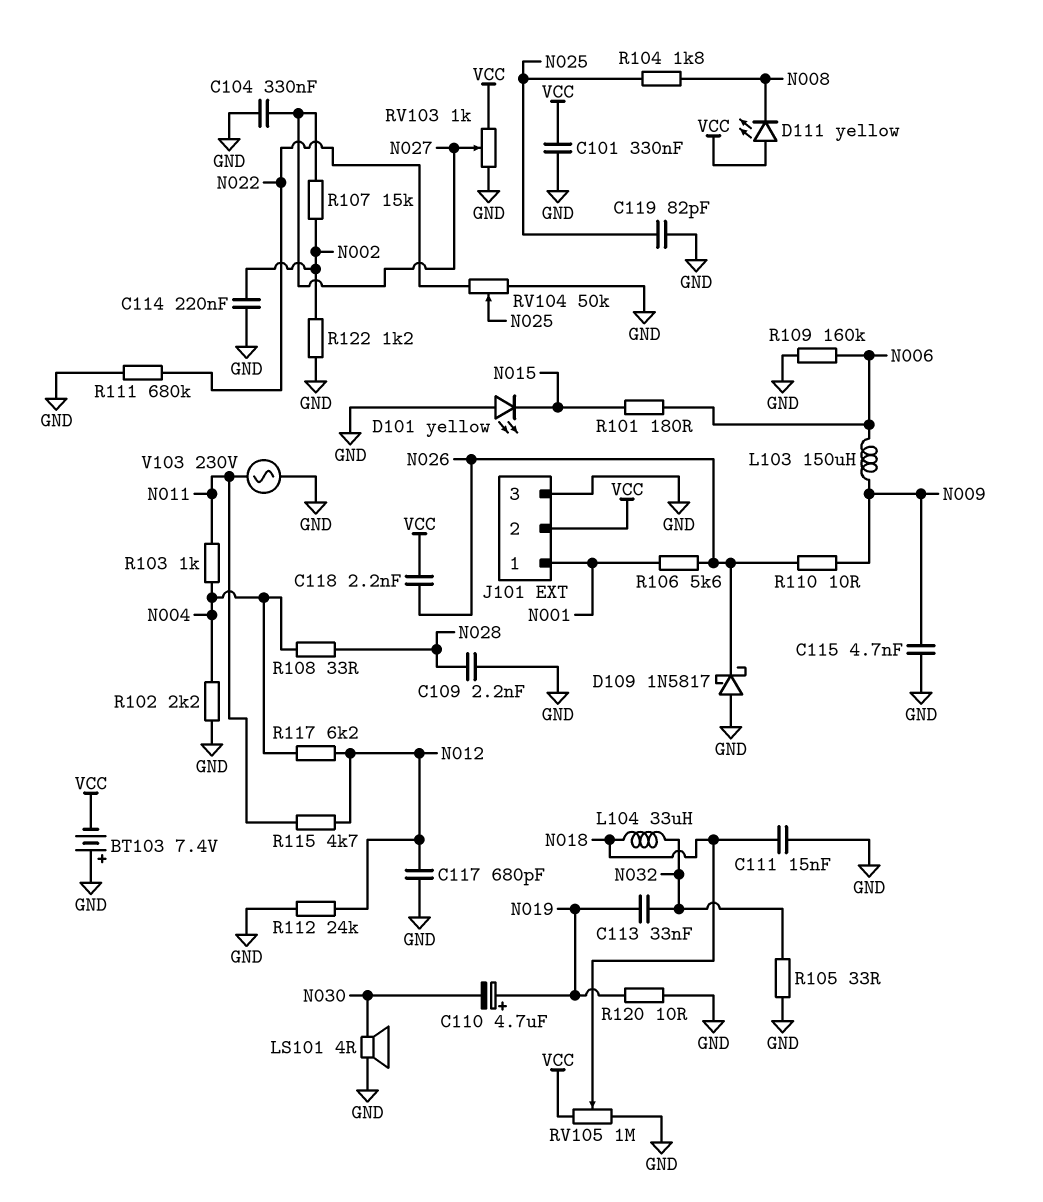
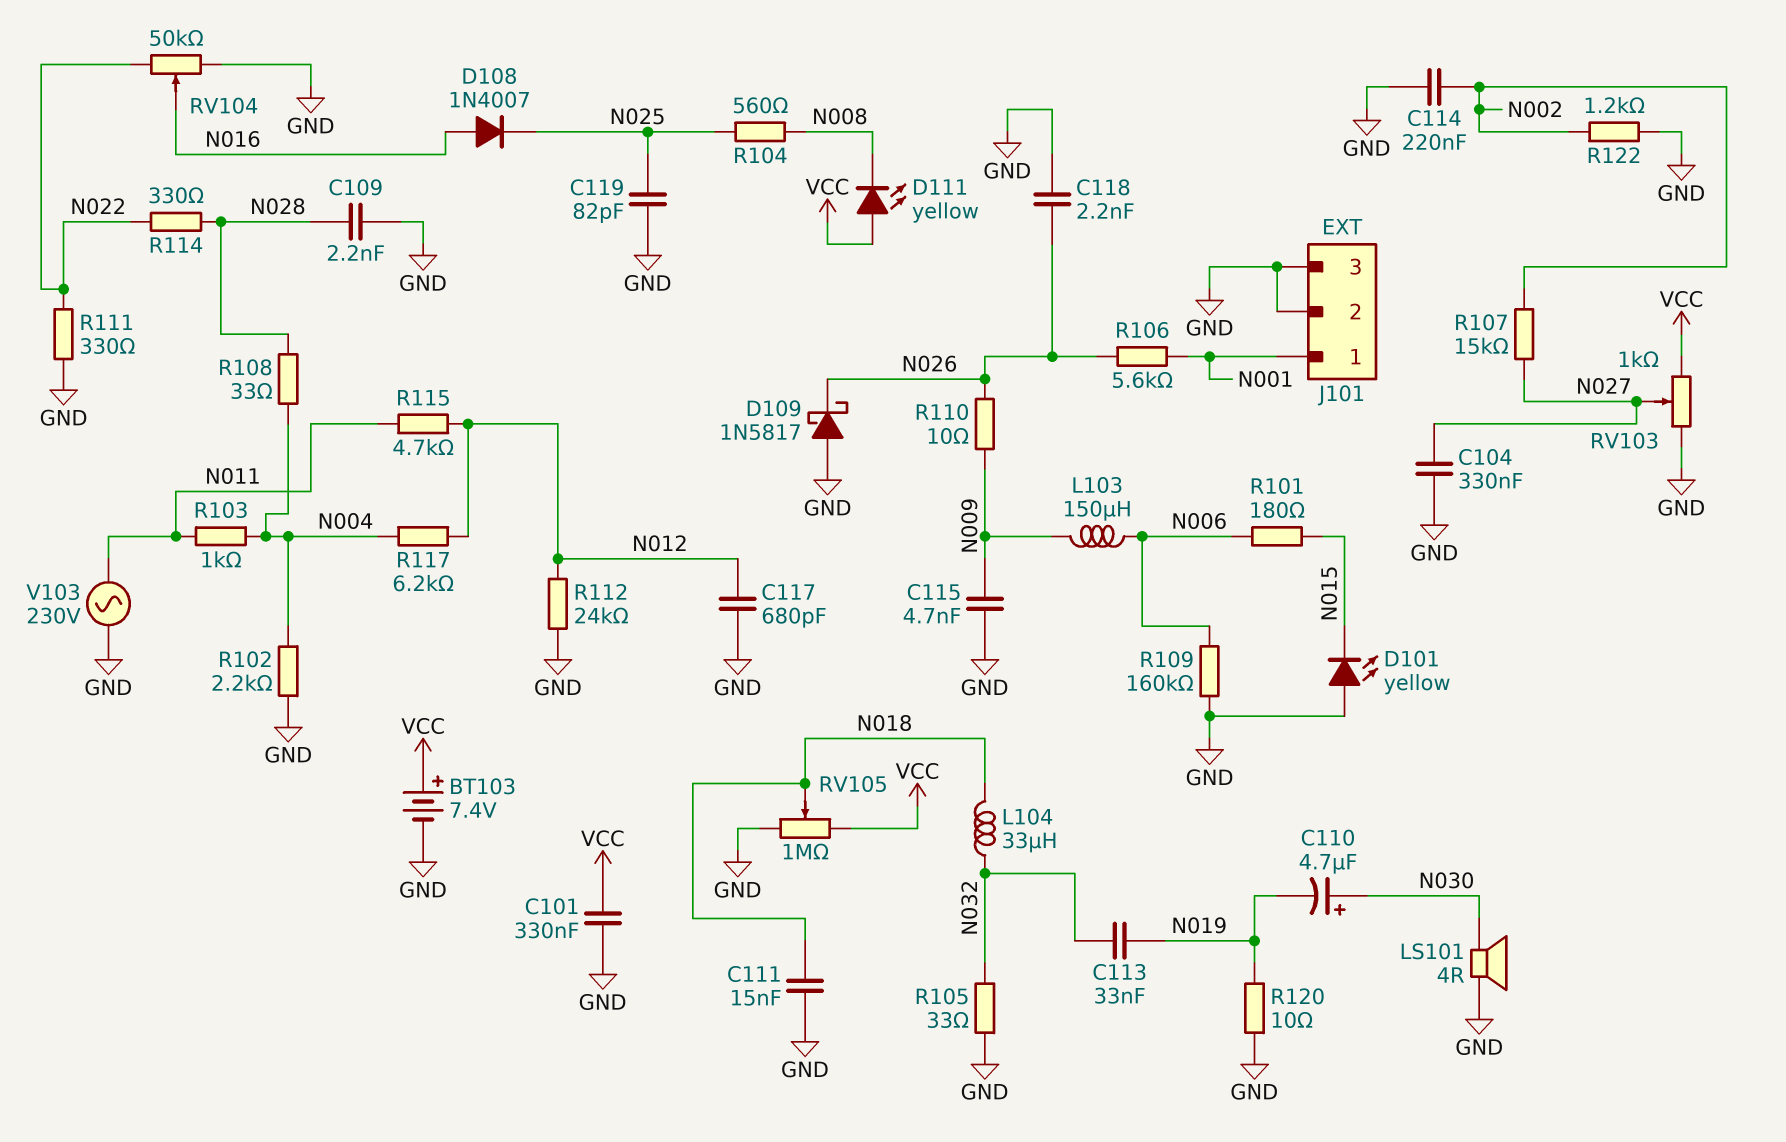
BT103: 7.4V (plus GND, minus VCC) -> 7.4V (plus VCC, minus GND)
C110: 4.7uF (plus N019, minus N030) -> 4.7uF (plus N030, minus N019)
C118: 2.2nF (N026, VCC) -> 2.2nF (GND, N026)
D108: none -> diode 1N4007 (A N016, K N025)
J101 pin 2: VCC -> GND
R104: 1.8k (N008, N025) -> 560 (N008, N025)
R111: 680k (GND, N022) -> 330 (GND, N022)
R114: none -> 330 (N022, N028)
RV104: 50k (GND, N022, wiper N025) -> 50k (GND, N022, wiper N016)

